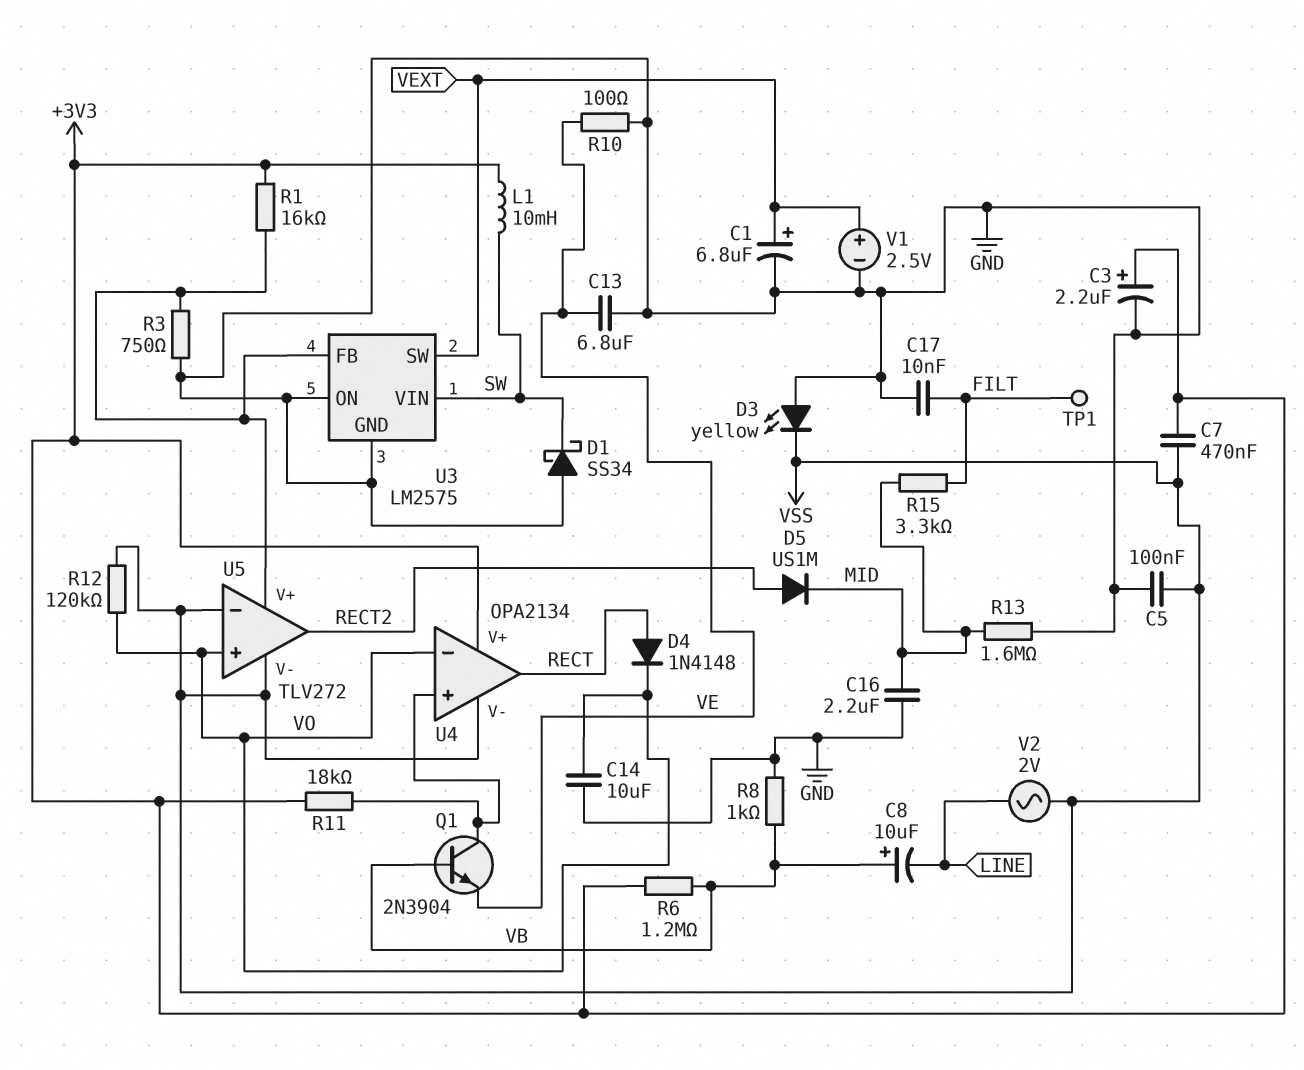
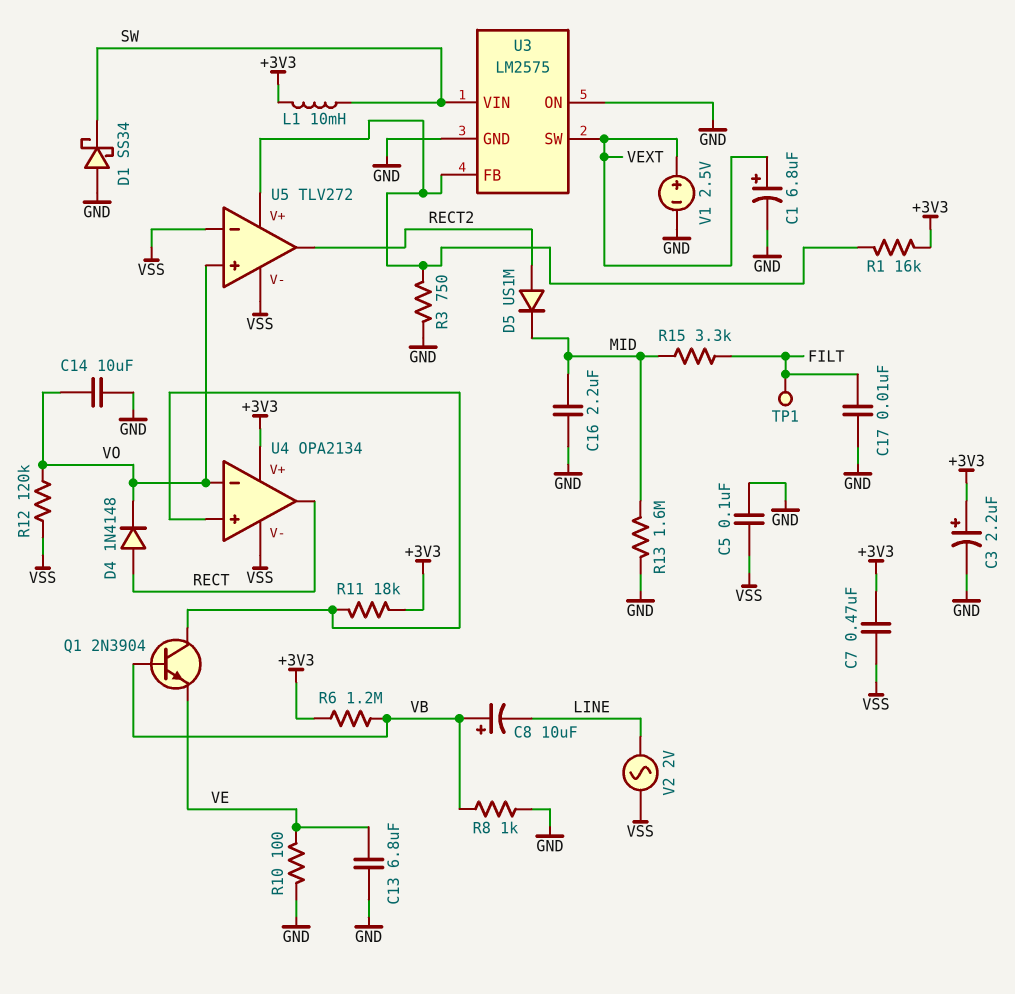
D3: LED yellow (A GND, K VSS) -> none

